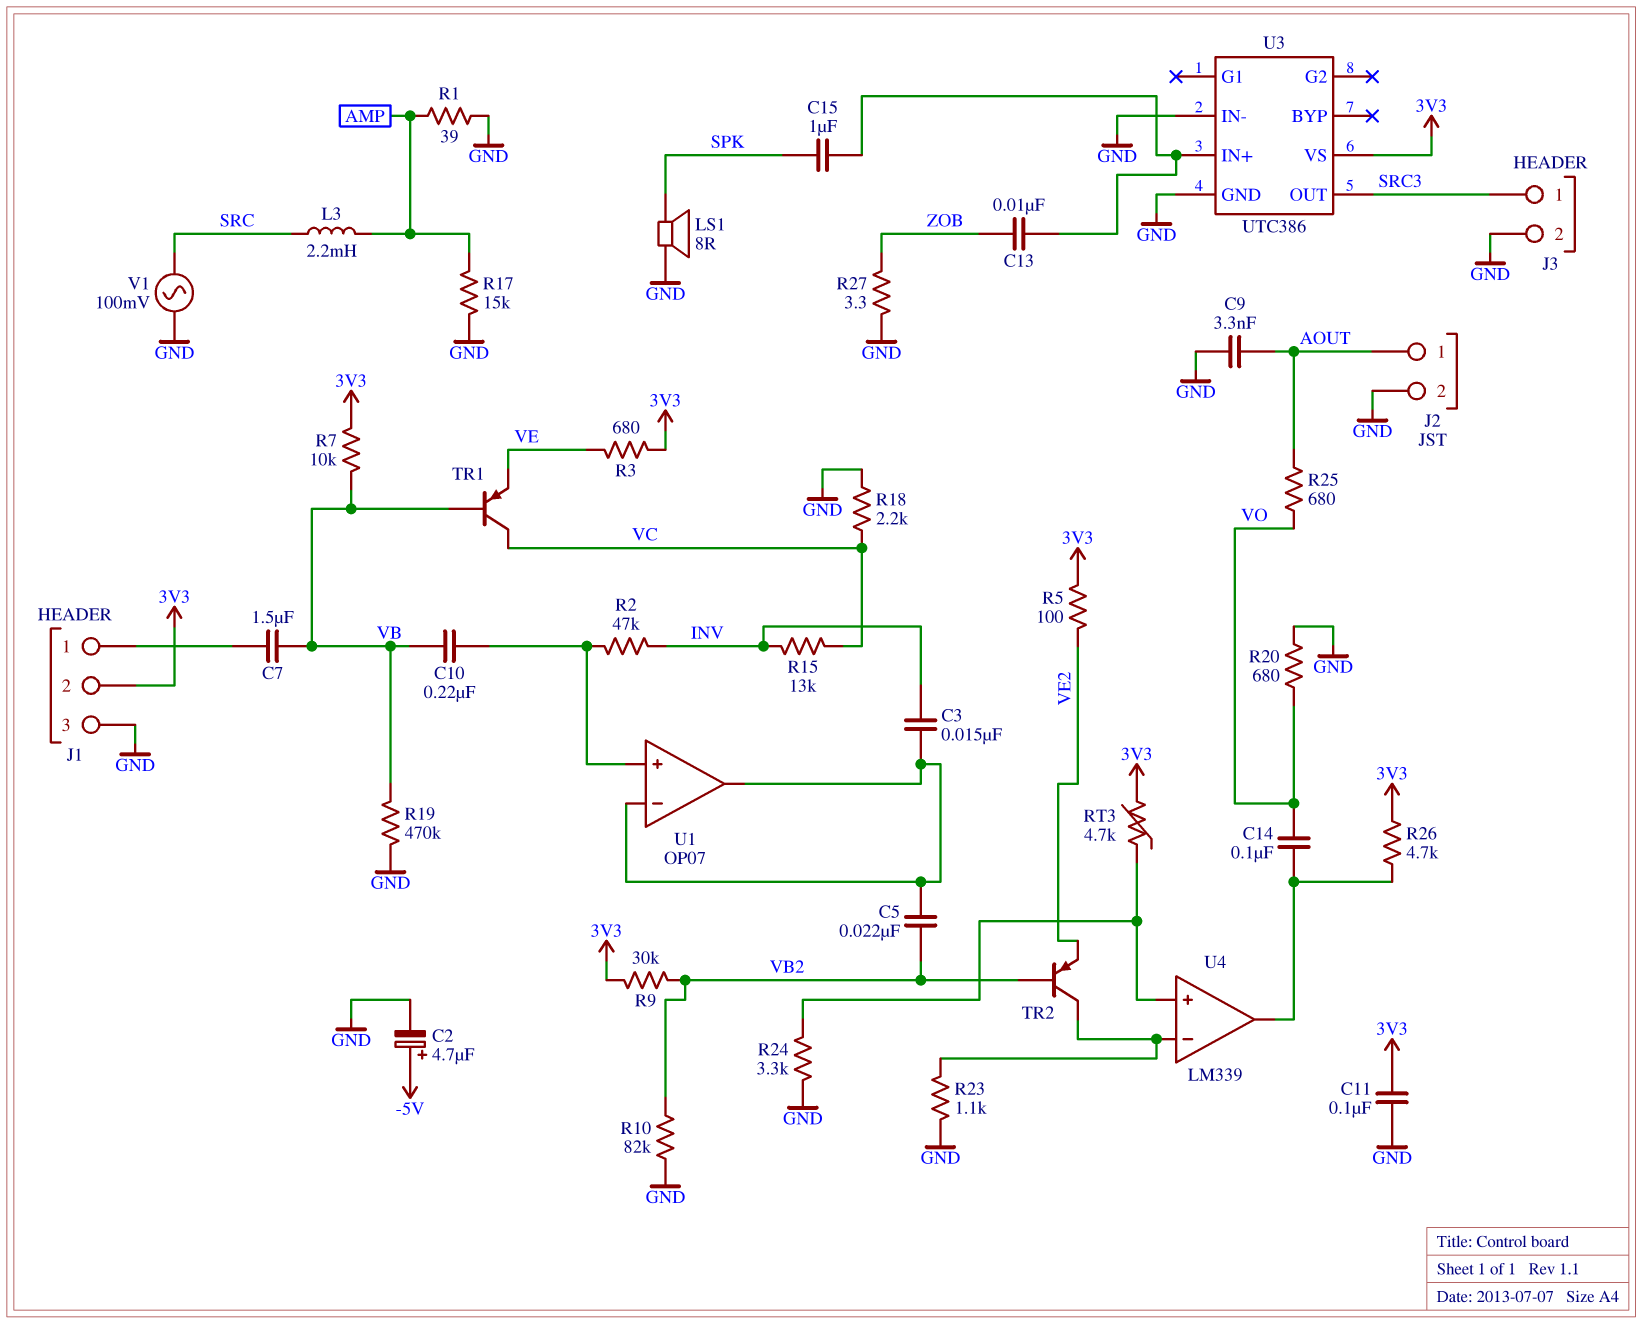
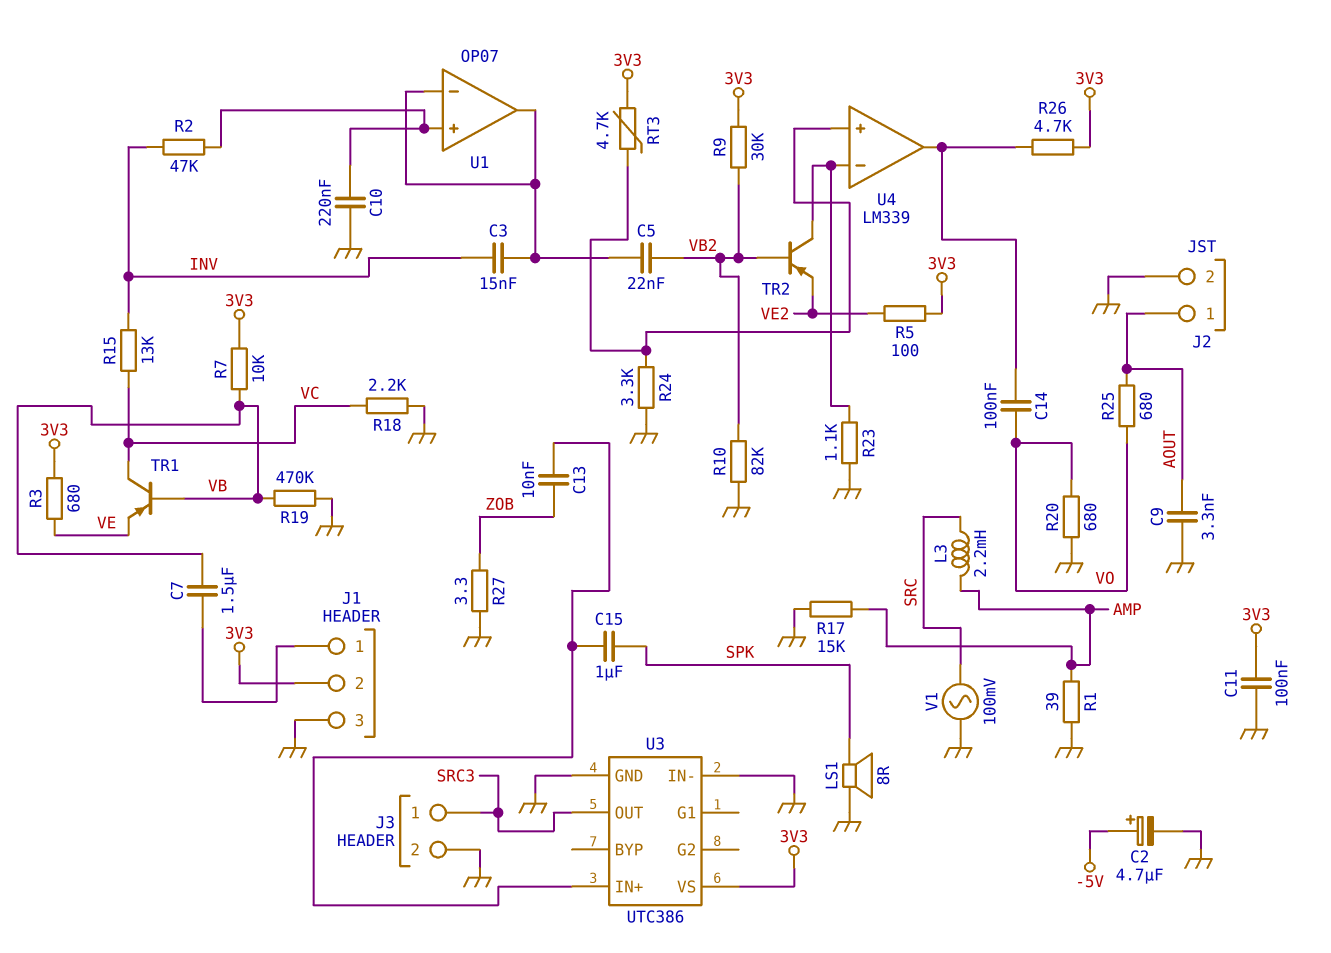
C10: 220nF (U1/in+, VB) -> 220nF (GND, U1/in+)

